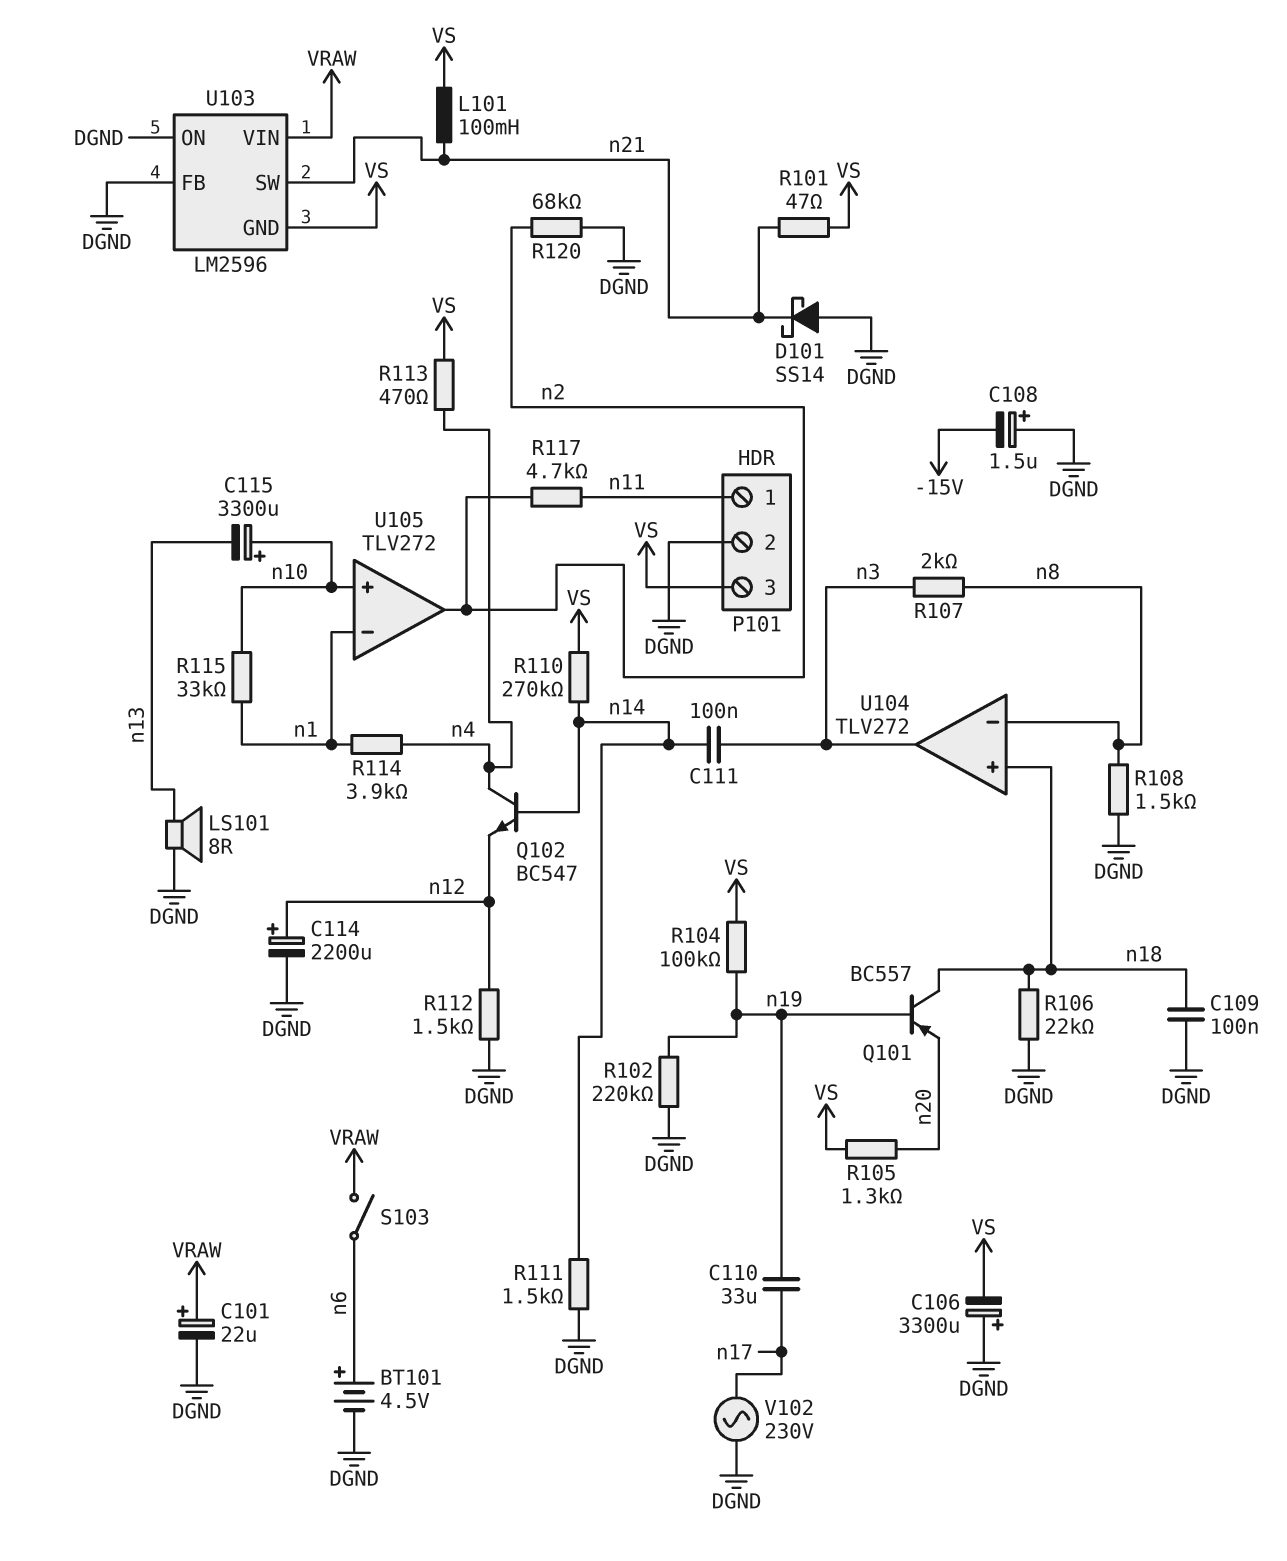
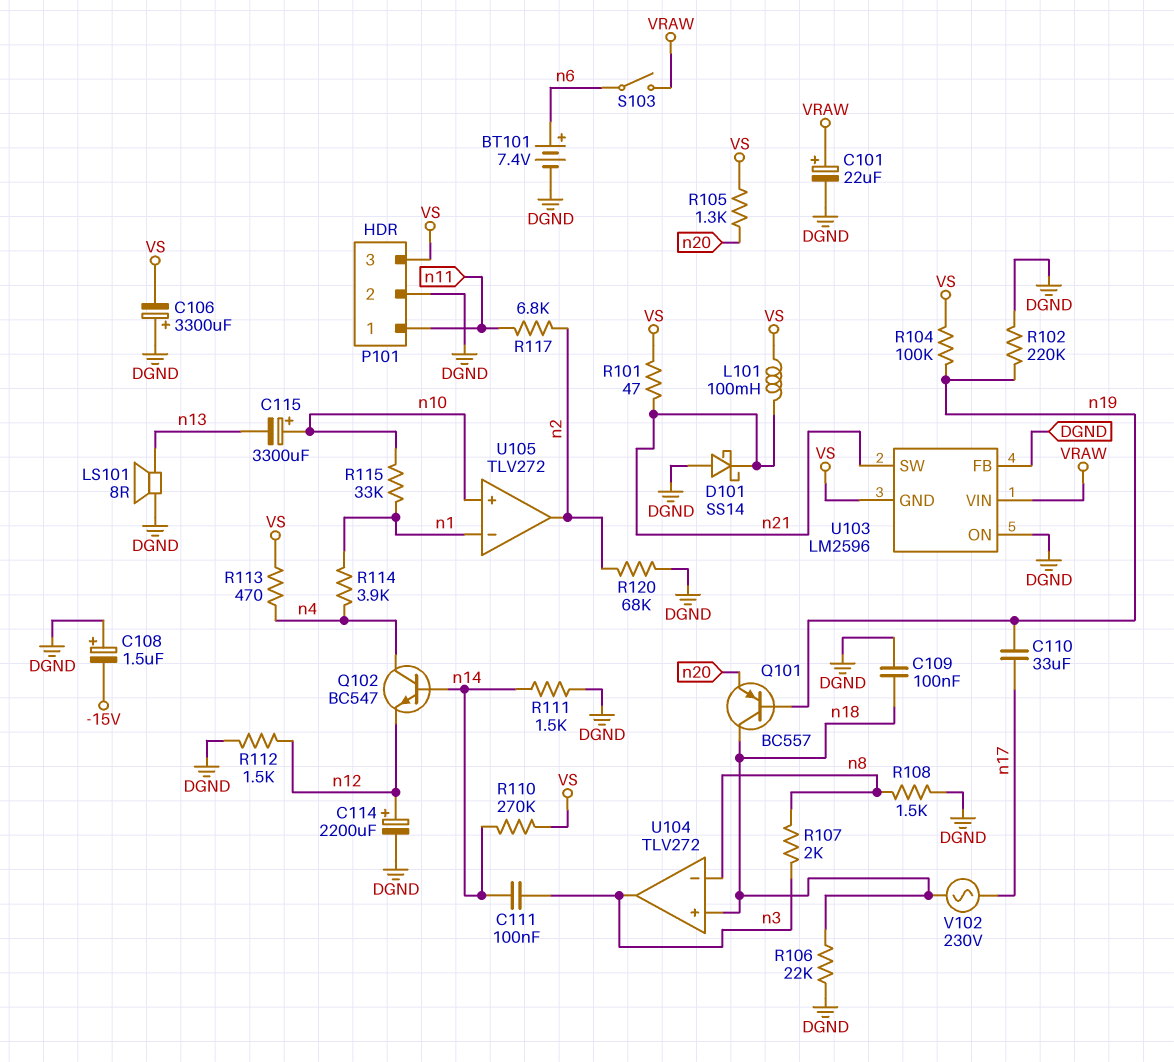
BT101: 4.5V (plus n6, minus DGND) -> 7.4V (plus n6, minus DGND)
R117: 4.7k (n2, n11) -> 6.8k (n2, n11)
V102: AC 230V (DGND, n17) -> AC 230V (n17, n18)

